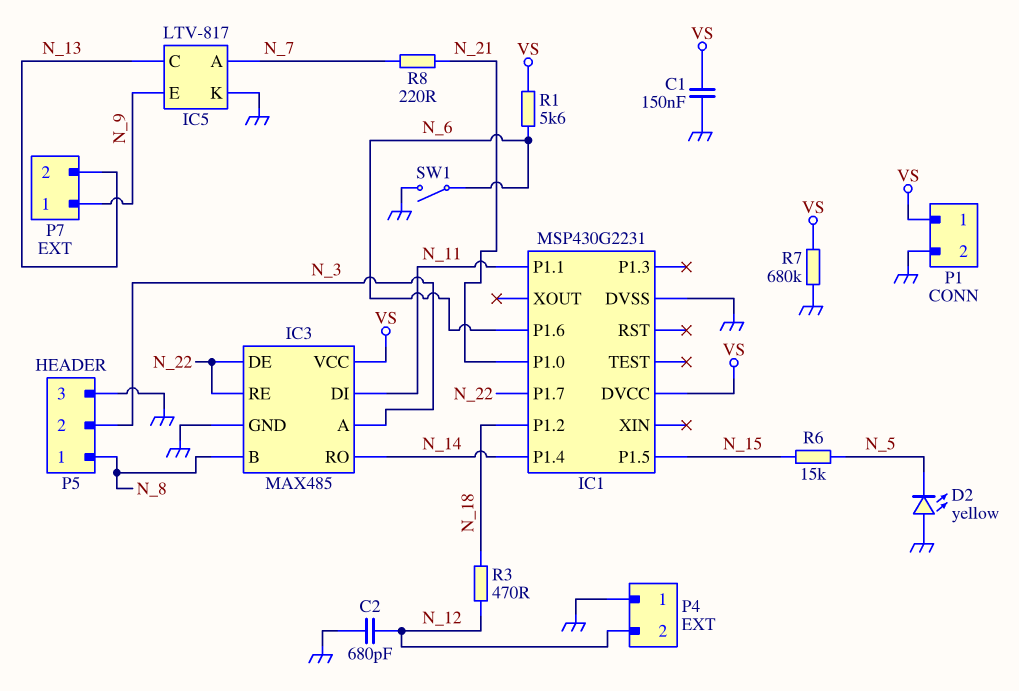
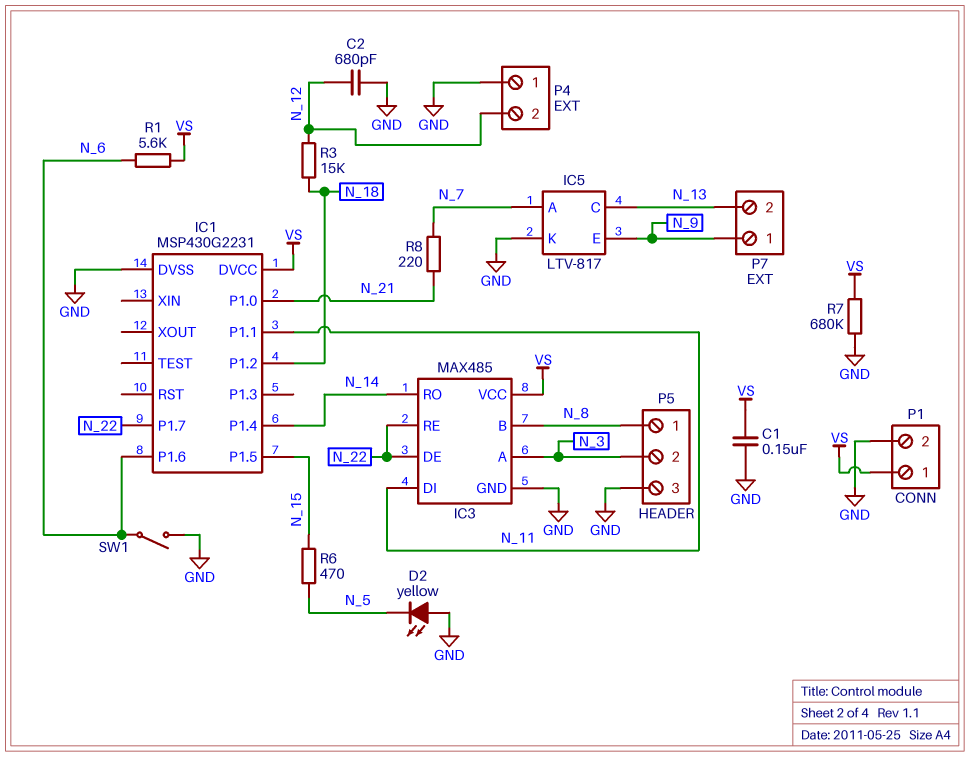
R3: 470 (N_12, N_18) -> 15k (N_12, N_18)
R6: 15k (N_5, N_15) -> 470 (N_5, N_15)

